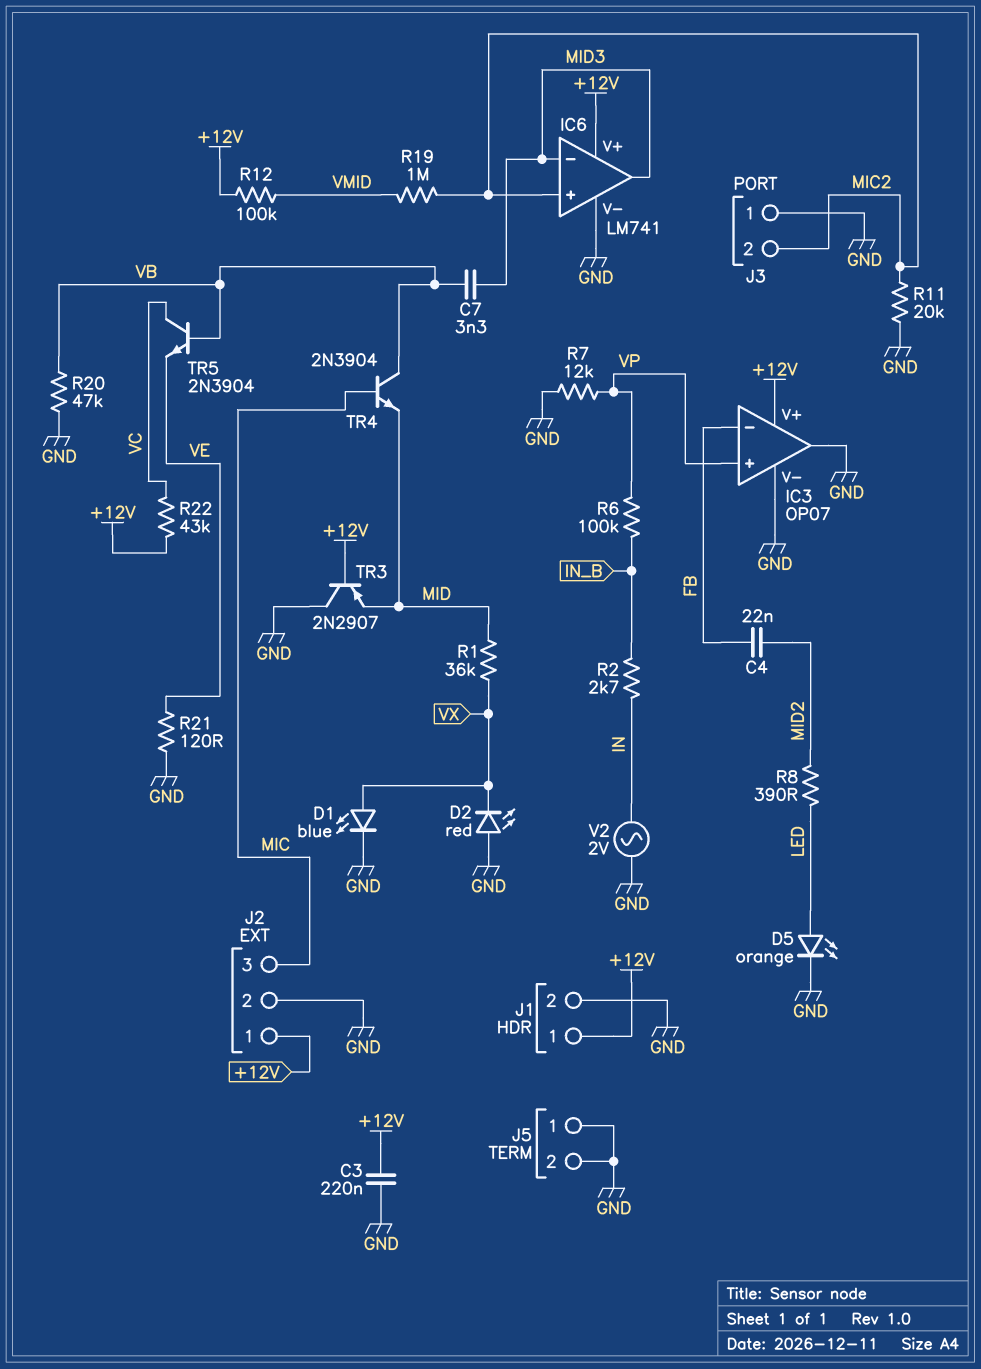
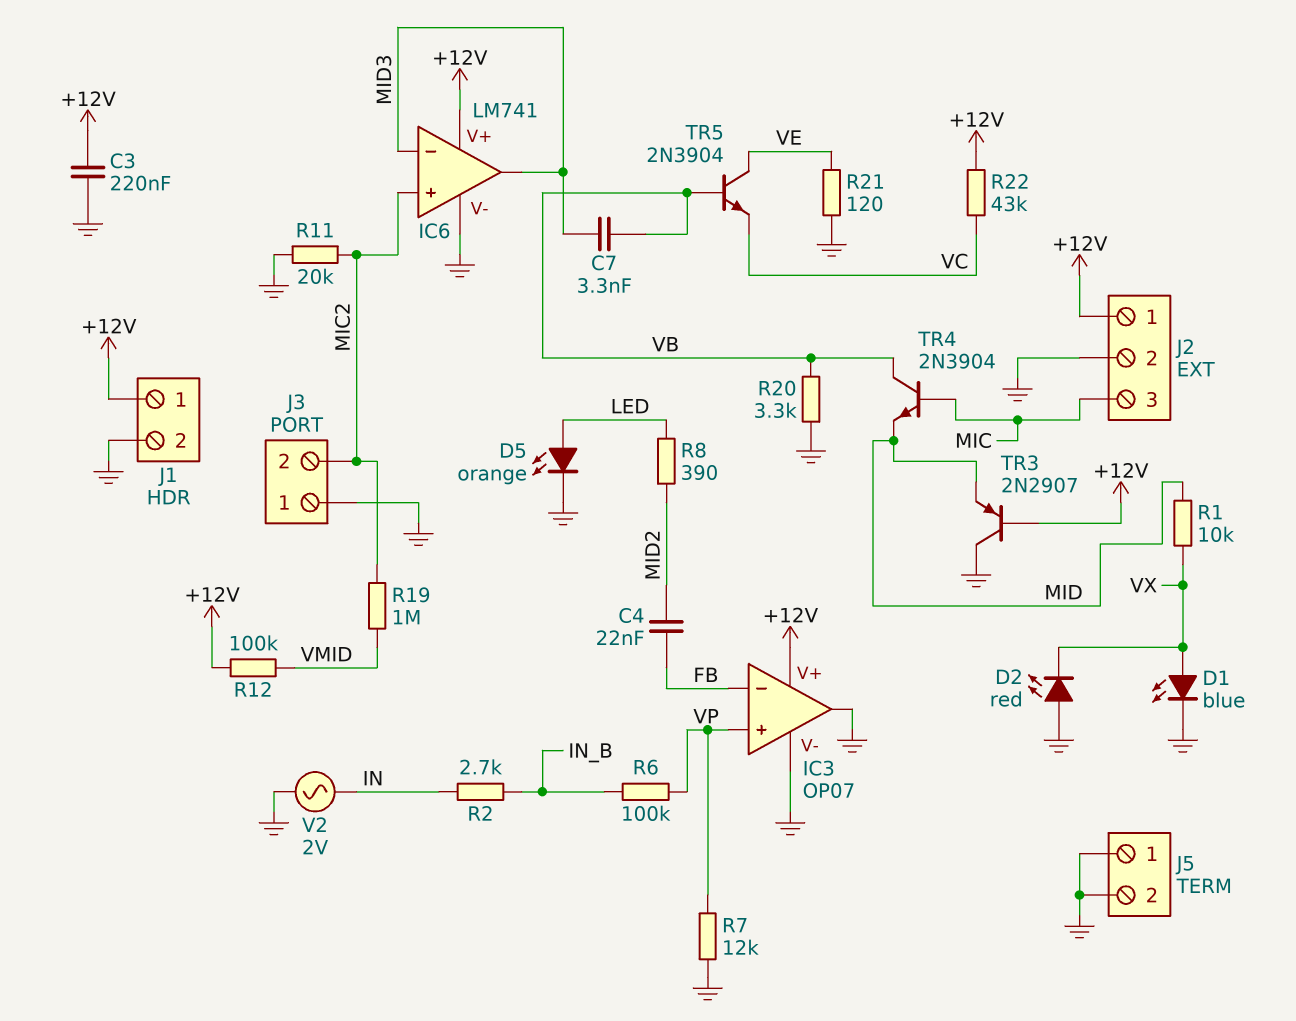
R1: 36k (MID, VX) -> 10k (MID, VX)
R20: 47k (GND, VB) -> 3.3k (GND, VB)
TR5: NPN 2N3904 (B VB, C VC, E VE) -> NPN 2N3904 (B VB, C VE, E VC)

